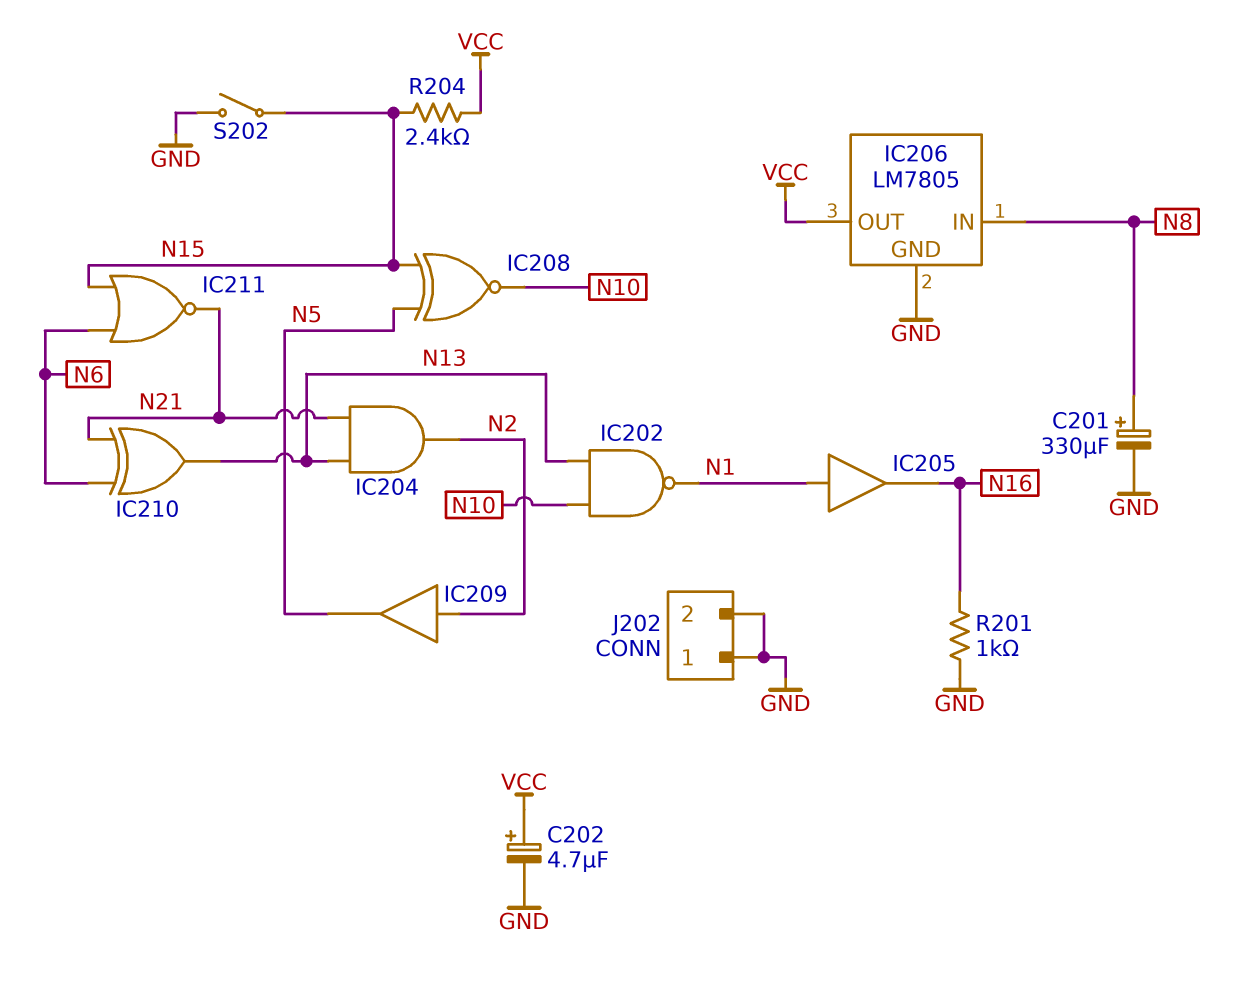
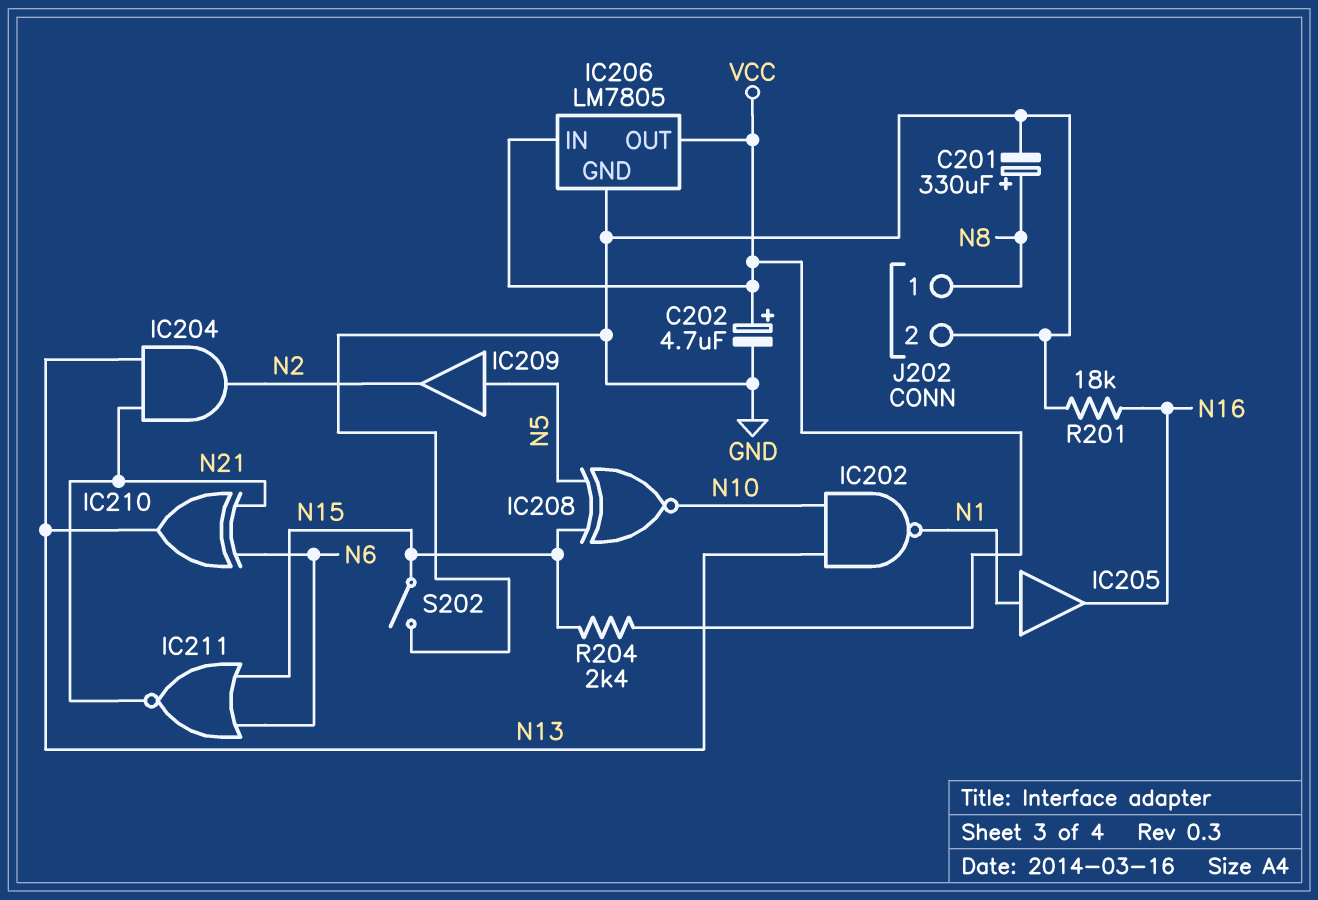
IC206 pin IN: N8 -> VCC
IC209: buffer (in N2, out N5) -> buffer (in N5, out N2)
J202 pin 1: GND -> N8
R201: 1k (GND, N16) -> 18k (GND, N16)

